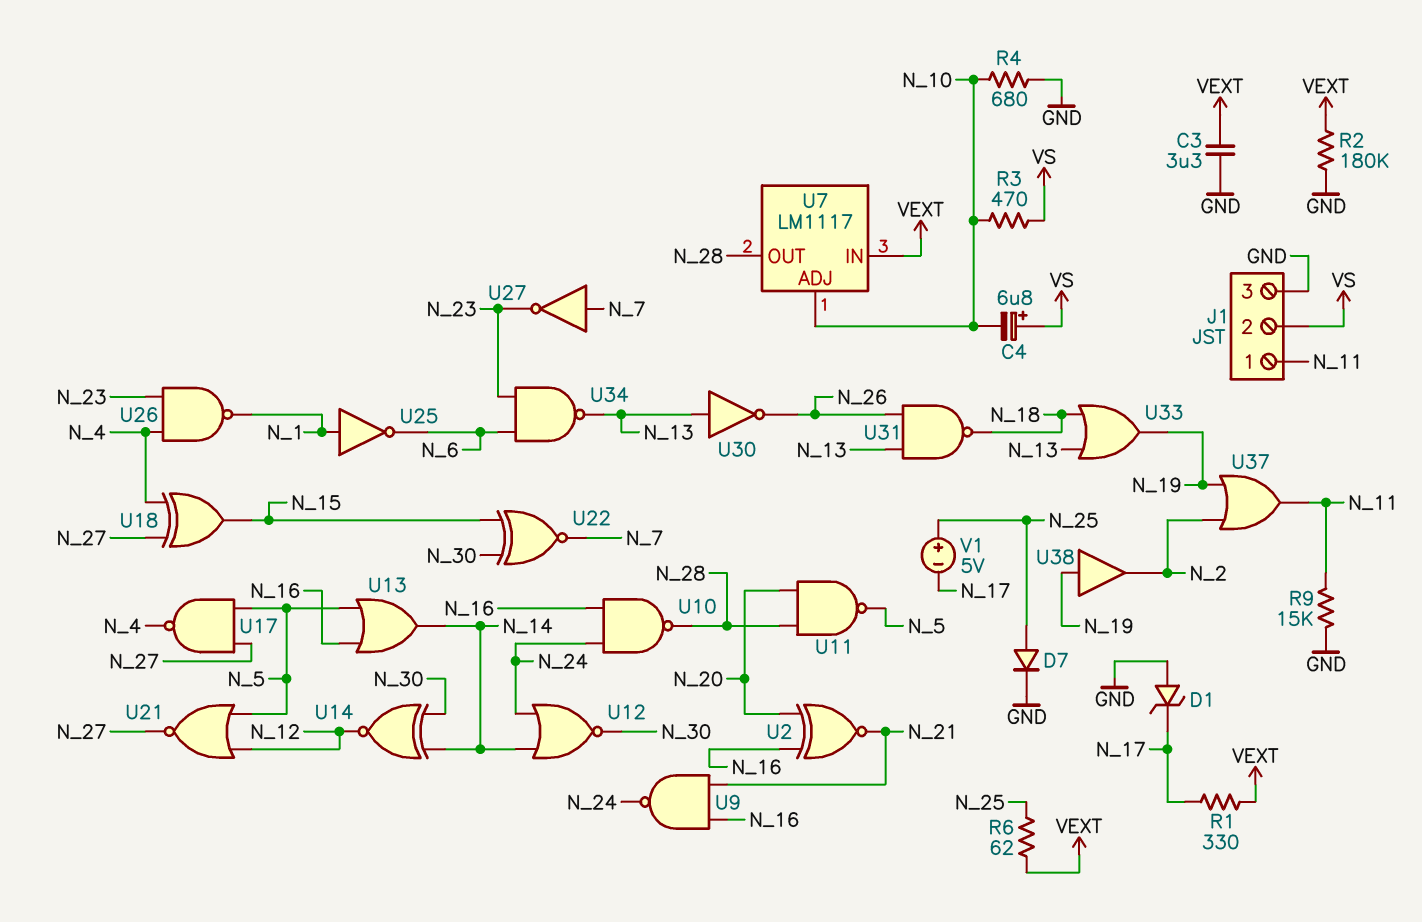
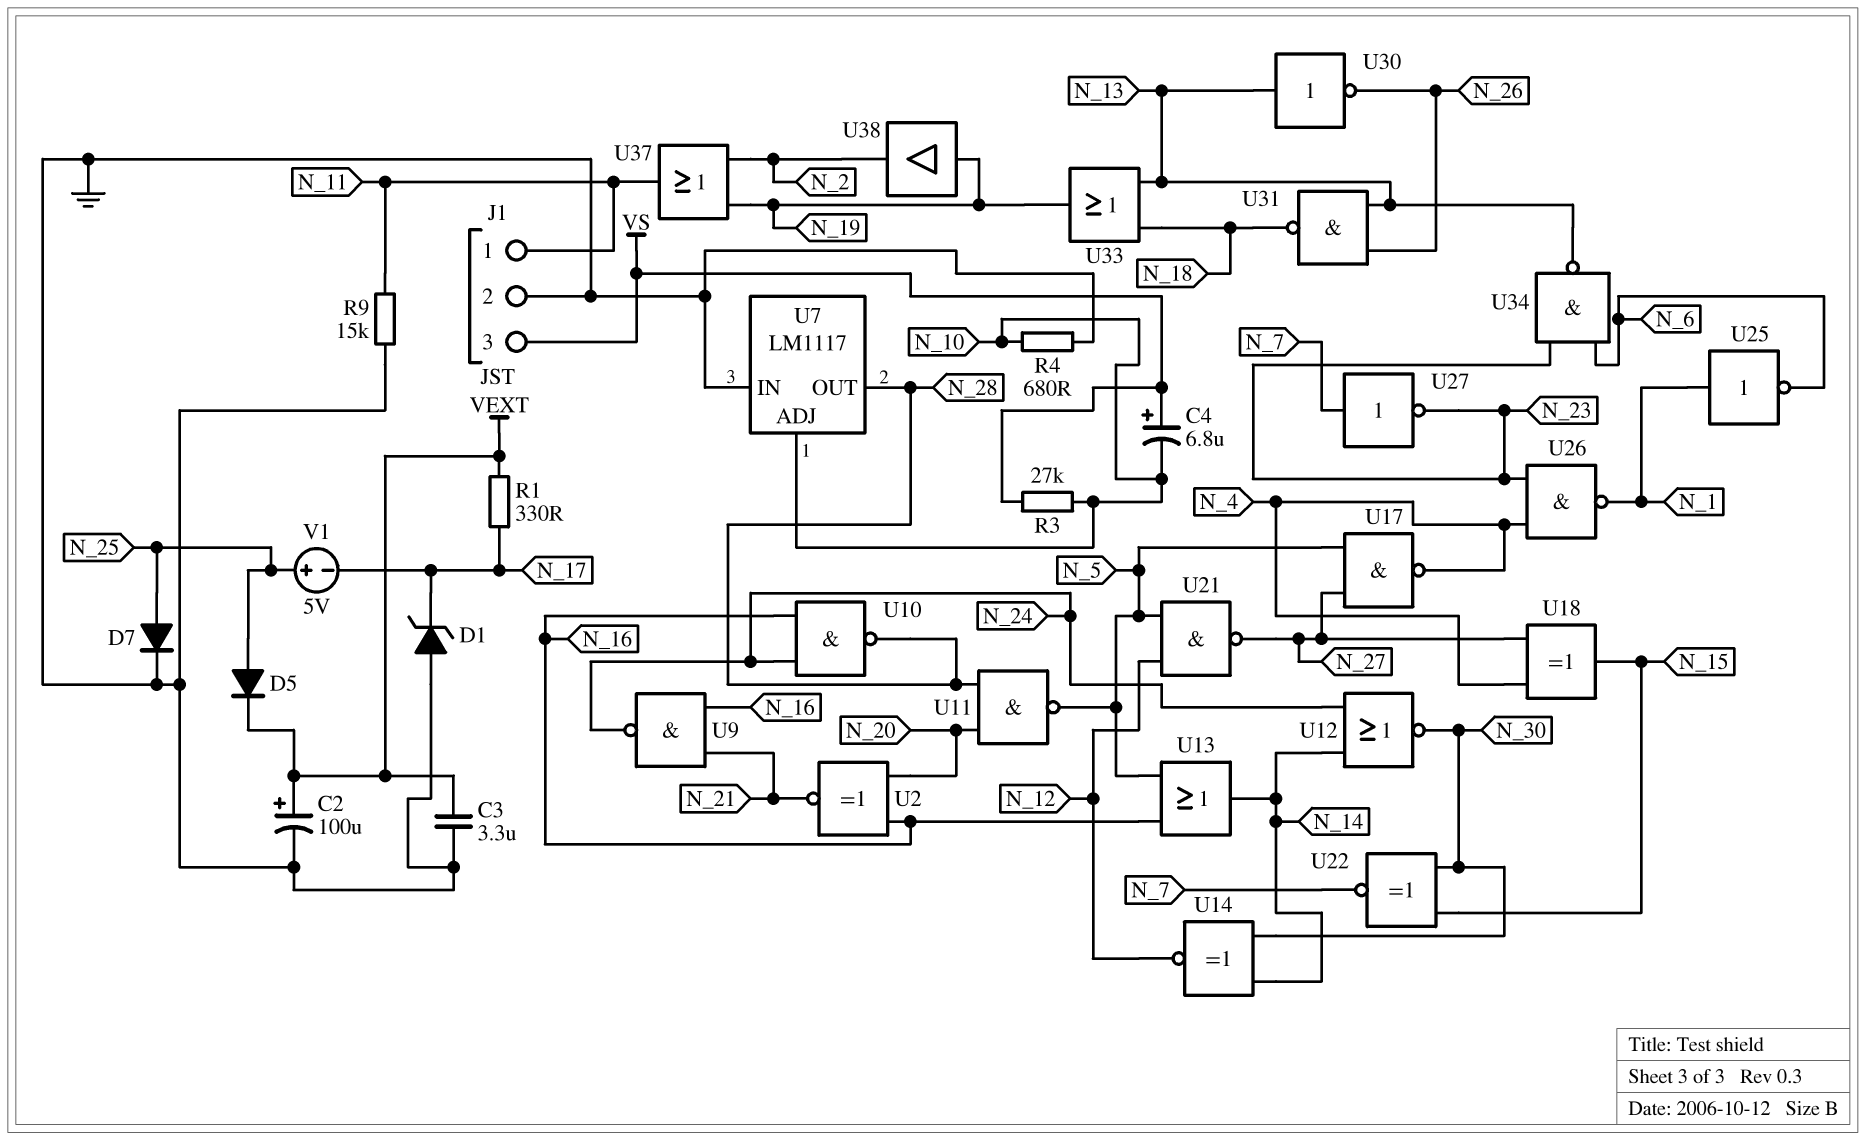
C2: none -> 100uF (plus VEXT, minus GND)
D5: none -> diode (A N_25, K VEXT)
J1 pin 2: VS -> GND
J1 pin 3: GND -> VS
R2: 180k (GND, VEXT) -> none
R3: 470 (N_10, VS) -> 27k (N_10, VS)
R6: 62 (N_25, VEXT) -> none
U7 pin IN: VEXT -> GND
U21: NOR (in N_5, in N_12, out N_27) -> NAND (in N_5, in N_12, out N_27)

